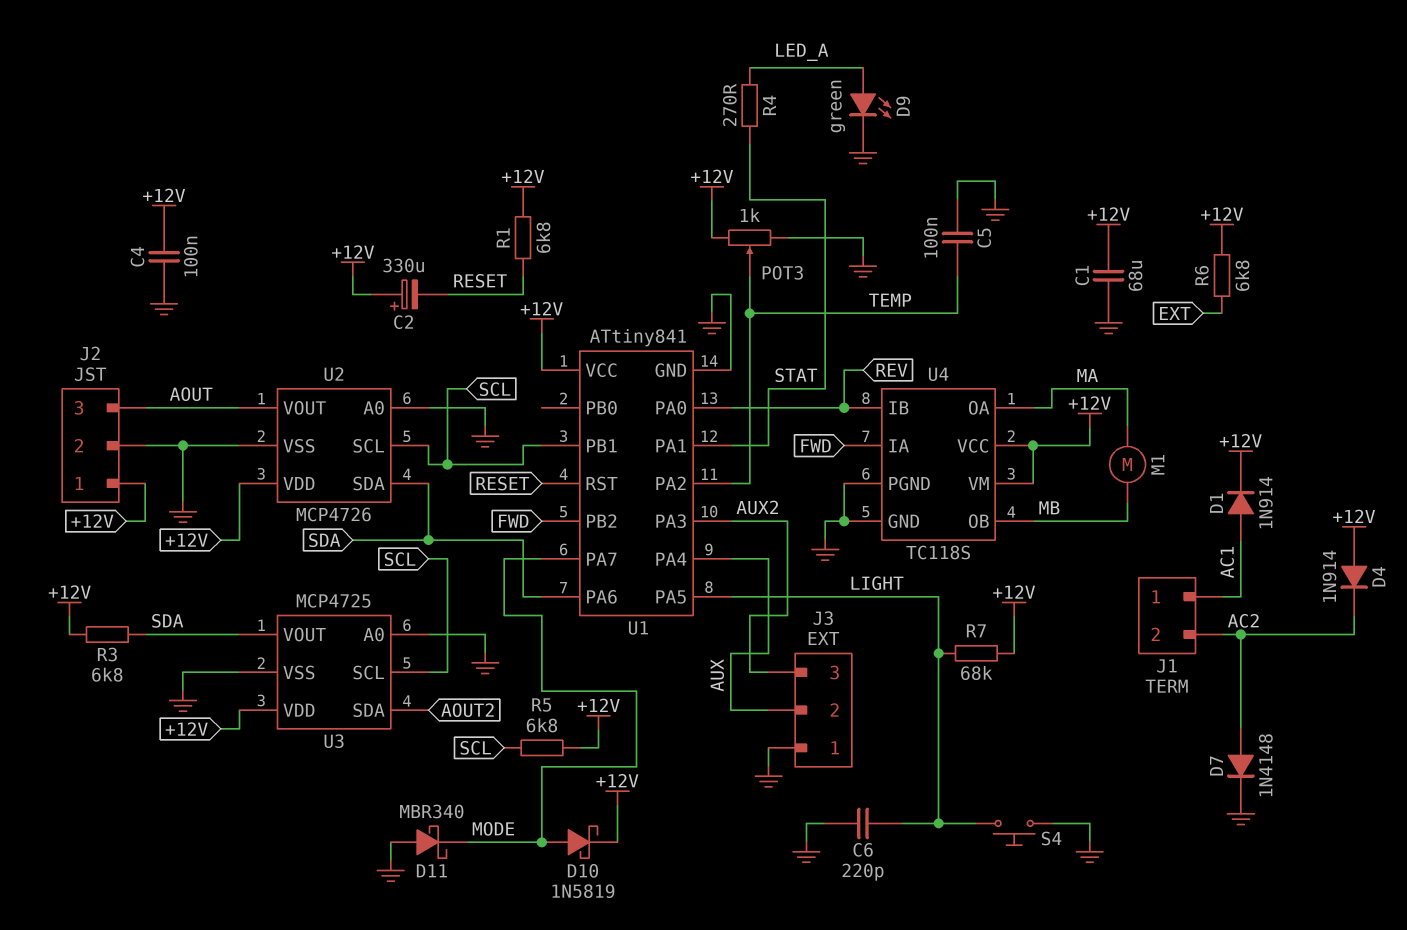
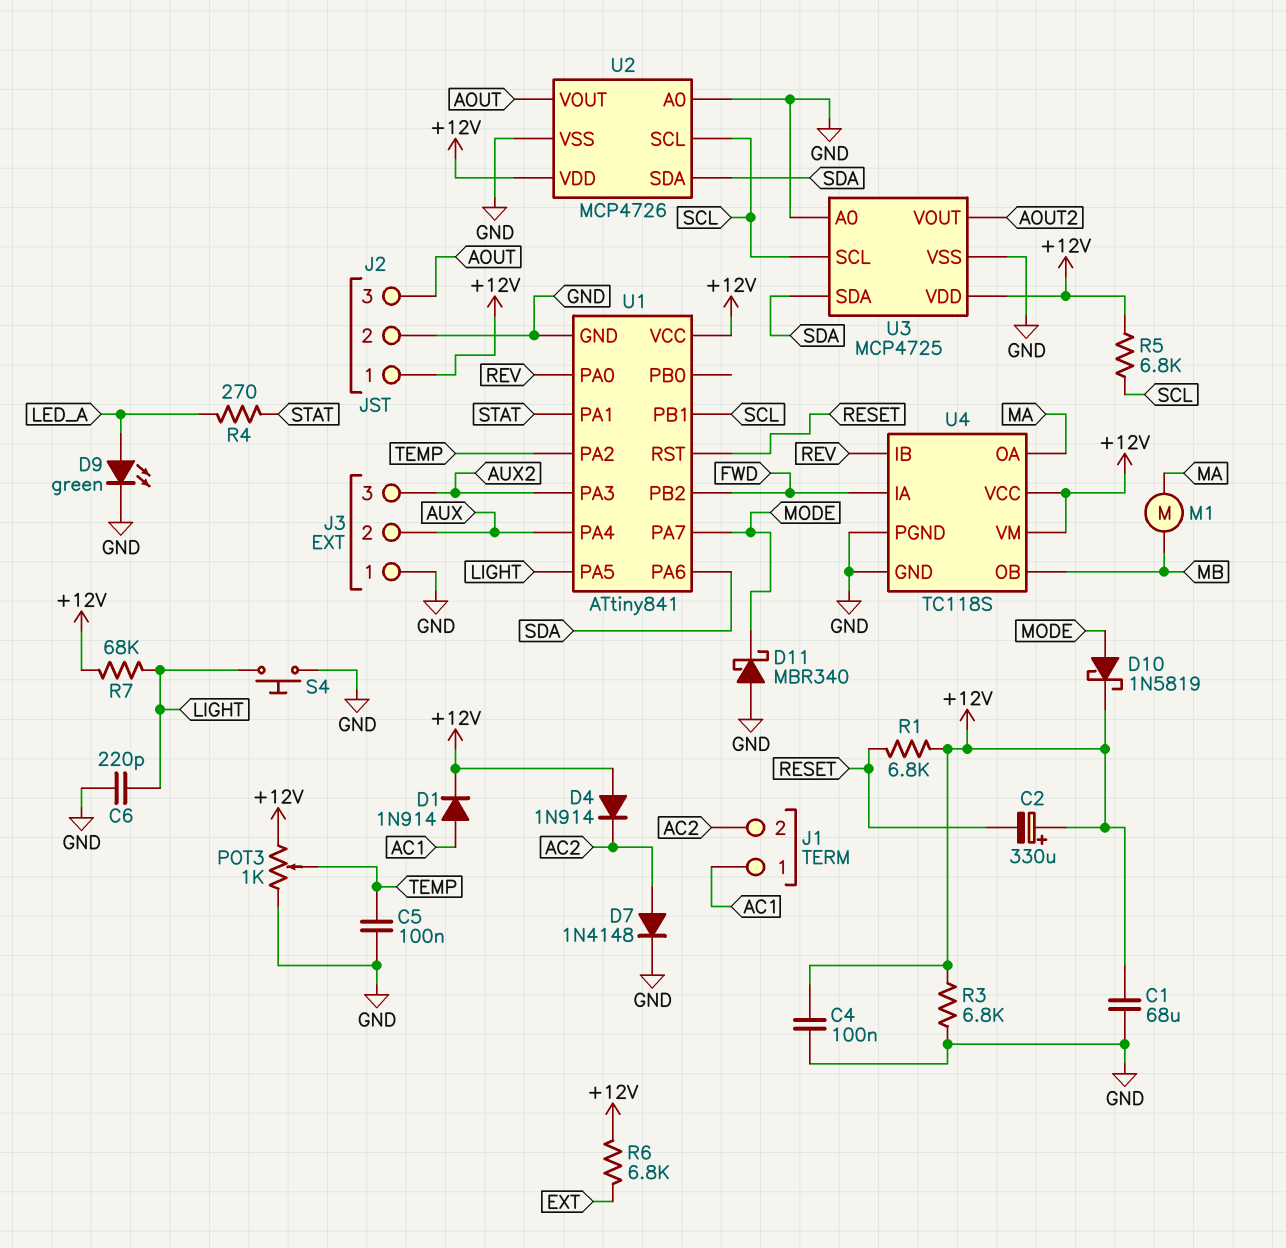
R3: 6.8k (+12V, SDA) -> 6.8k (+12V, GND)
U3 pin SDA: AOUT2 -> SDA
U3 pin VOUT: SDA -> AOUT2

